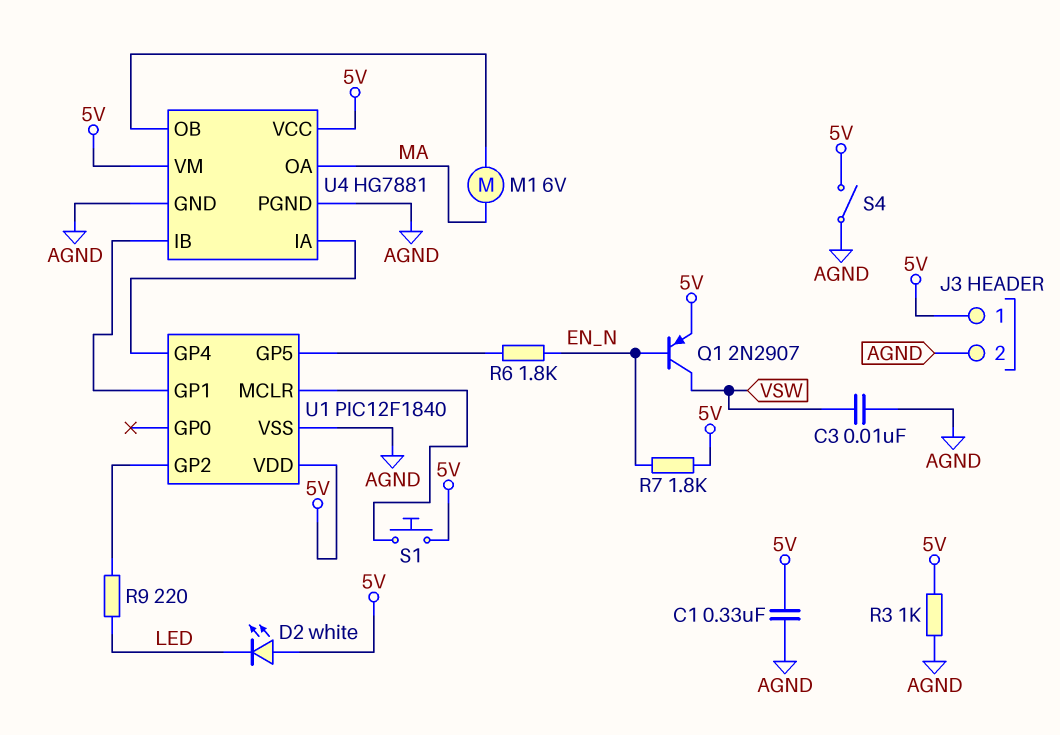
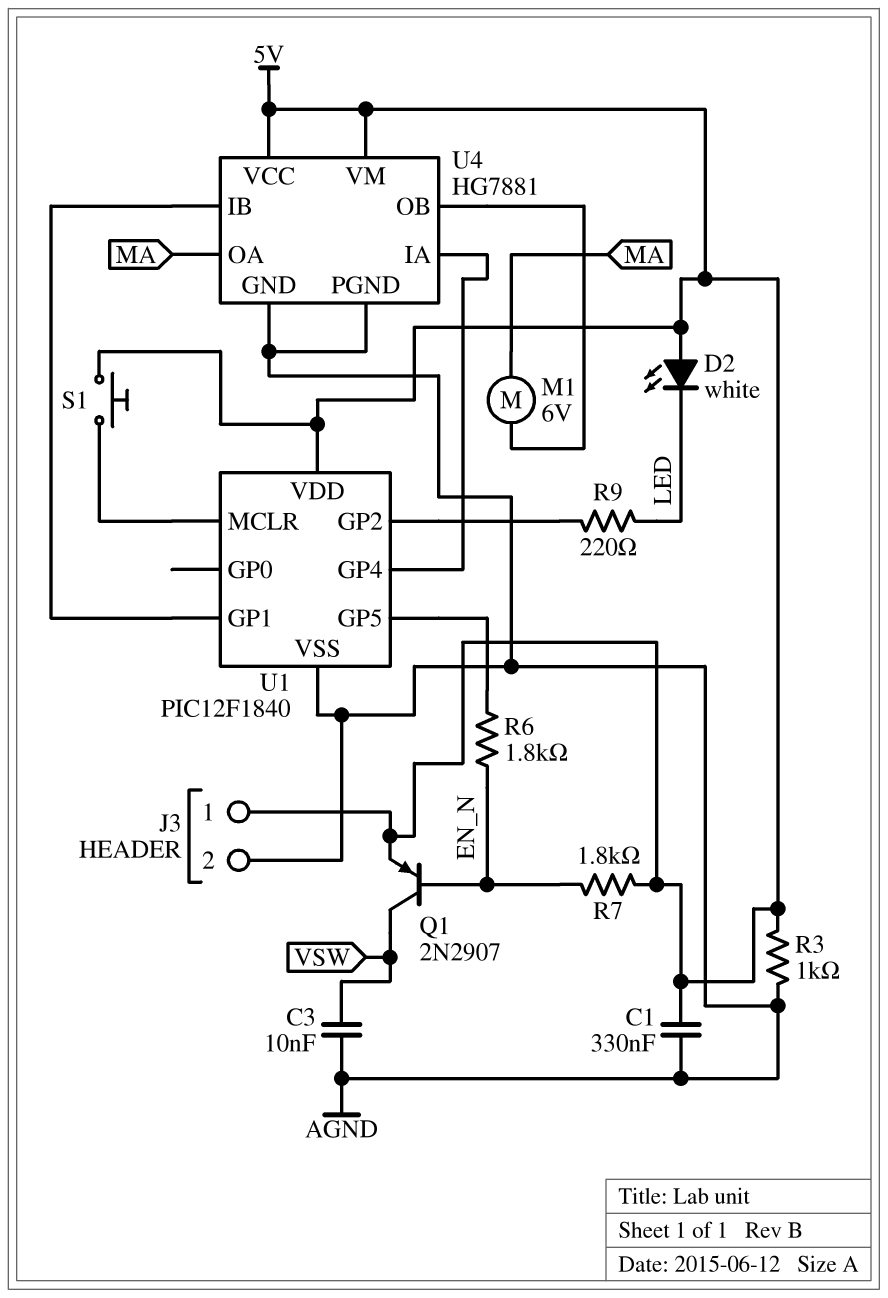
S4: switch (5V, AGND) -> none

